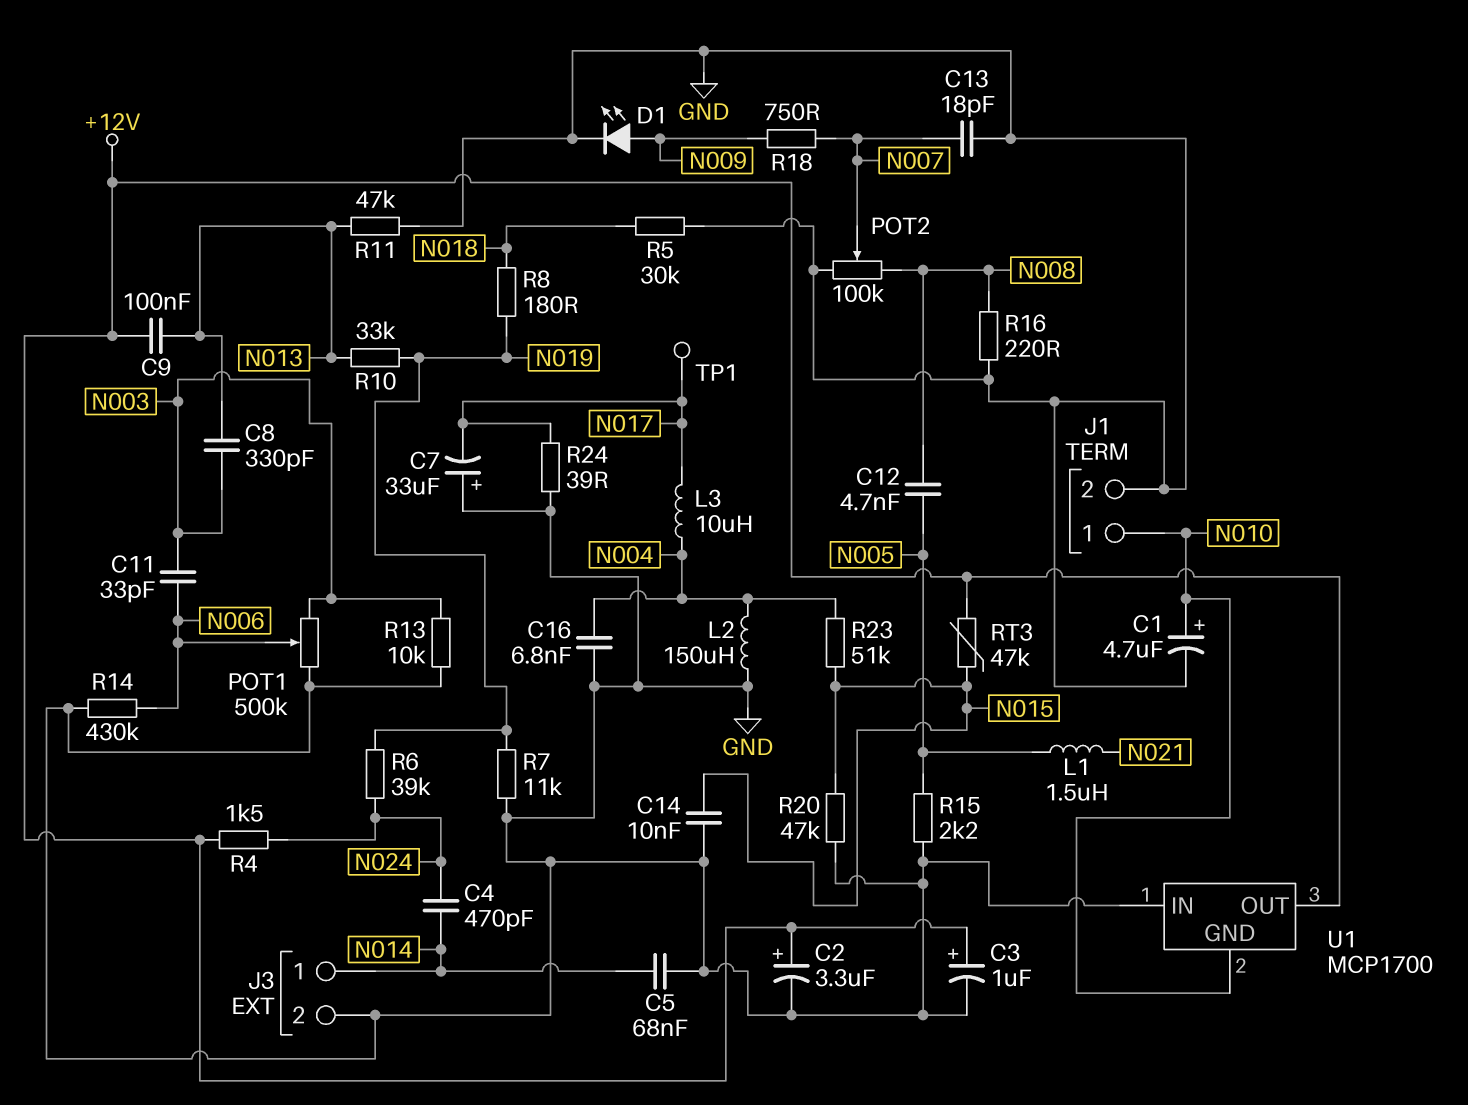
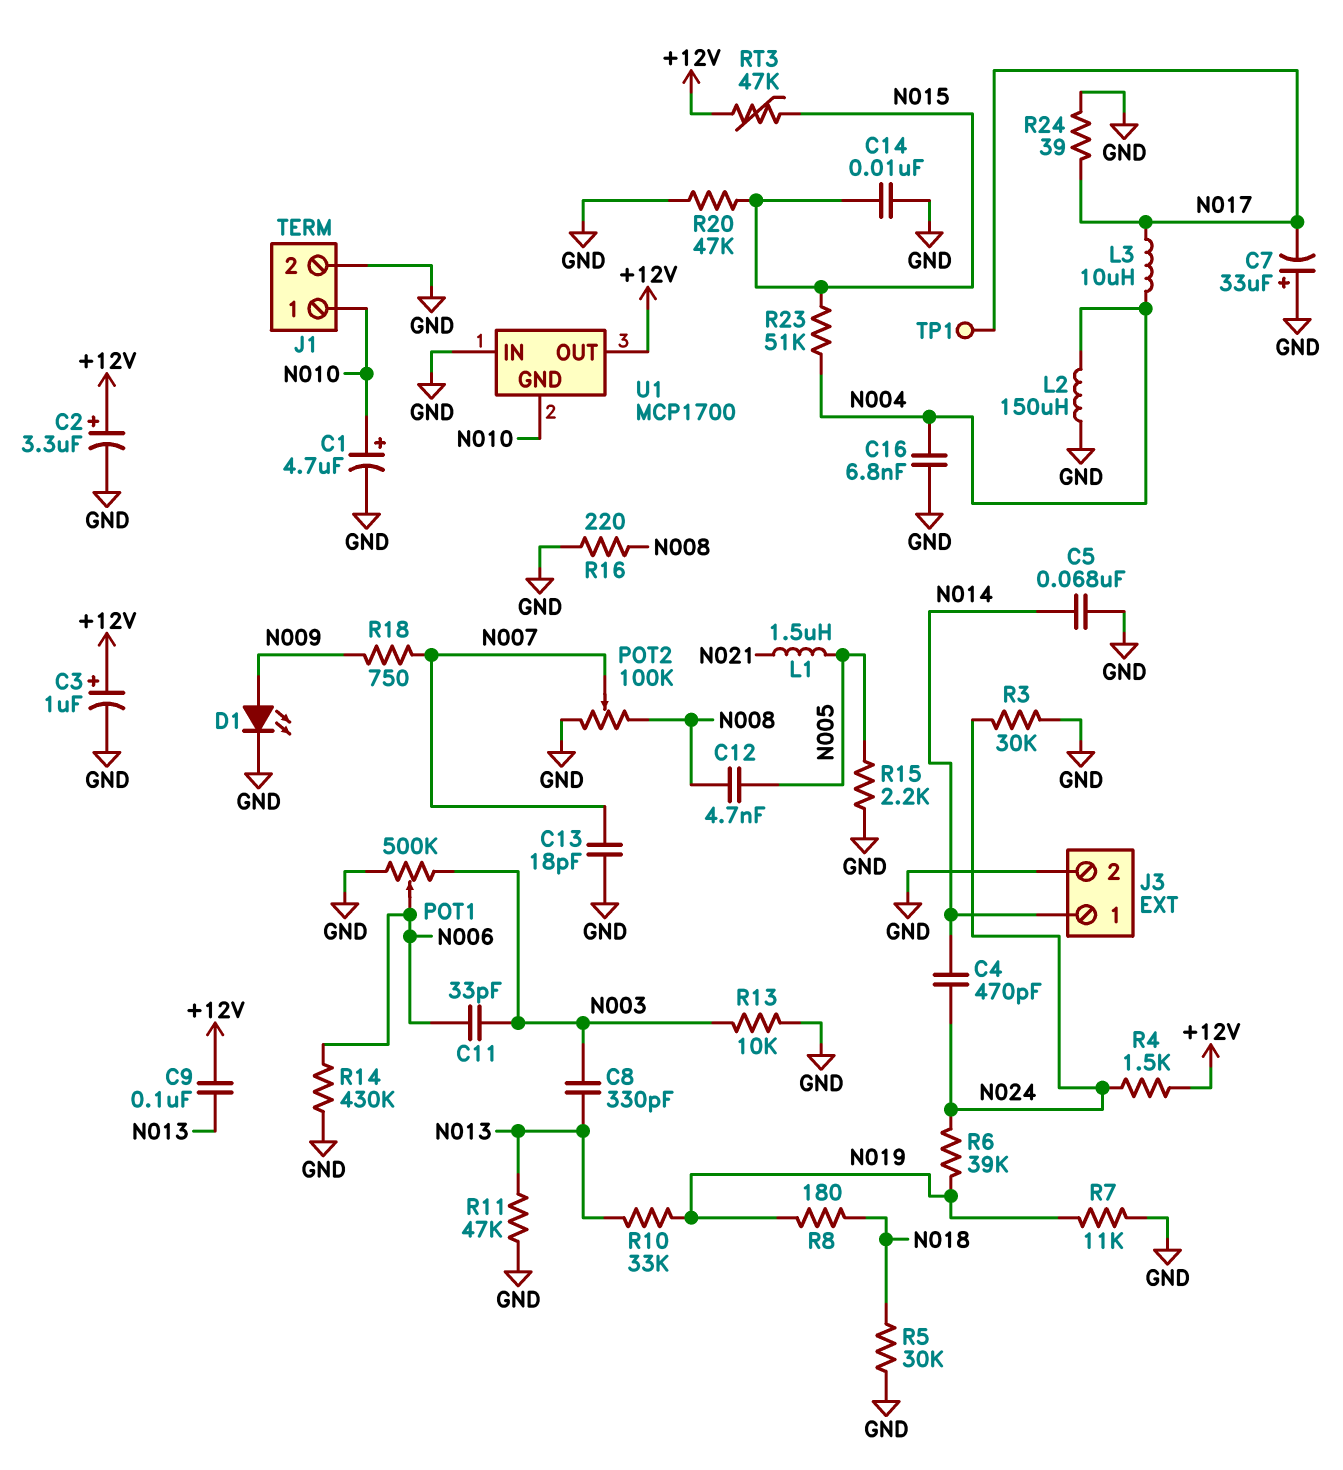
R3: none -> 30k (GND, N024)

